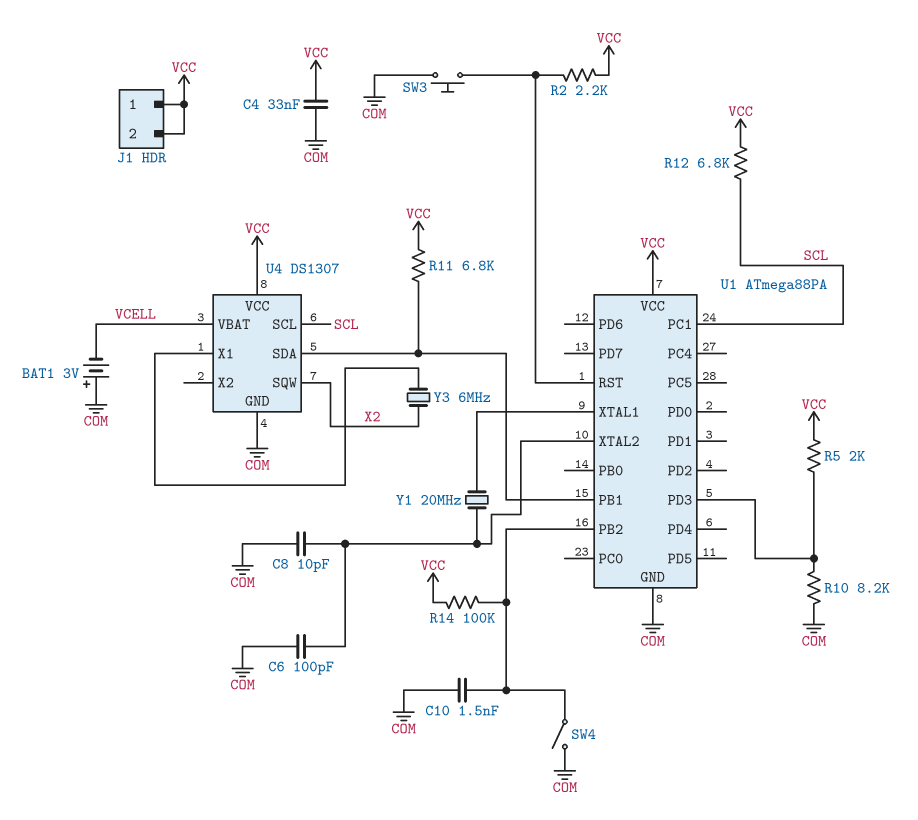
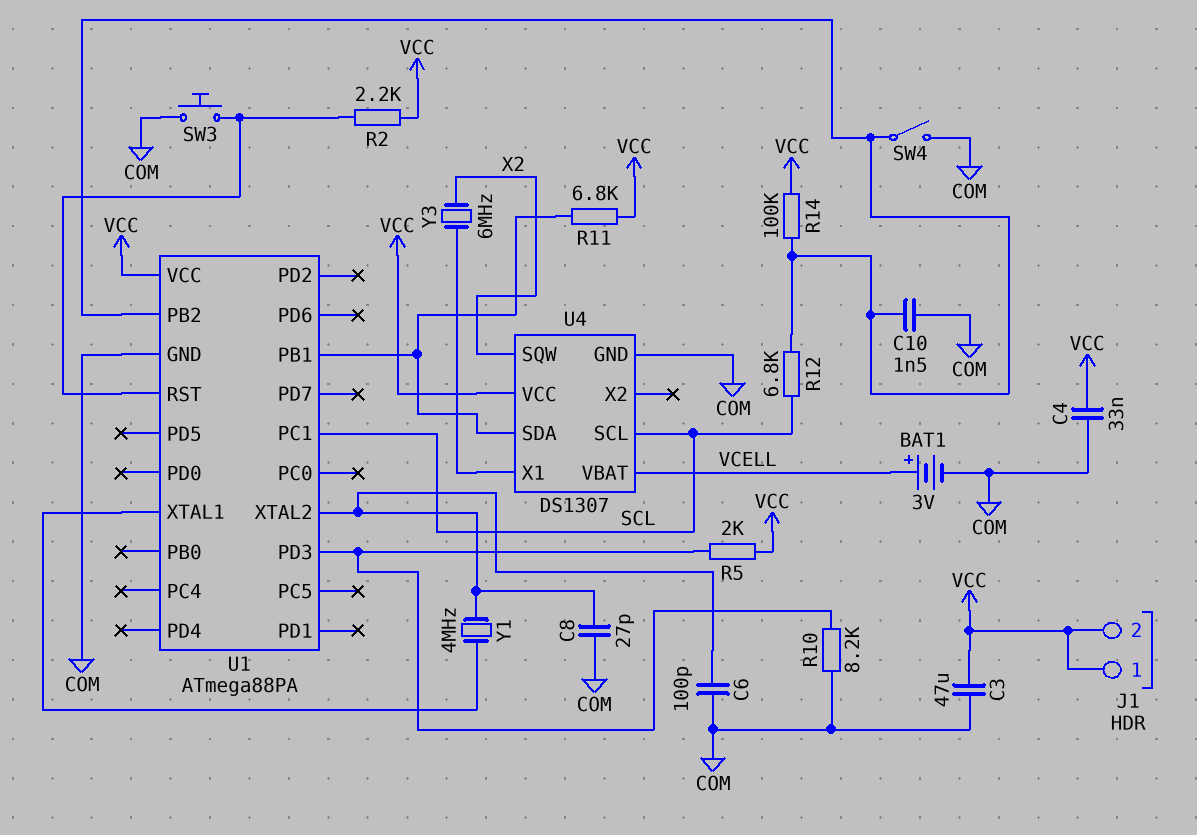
BAT1: 3V (plus COM, minus VCELL) -> 3V (plus VCELL, minus COM)
C3: none -> 47uF (COM, VCC)
C8: 10pF (COM, U1/XTAL2) -> 27pF (COM, U1/XTAL2)
R12: 6.8k (SCL, VCC) -> 6.8k (SCL, U1/PB2)
Y1: 20MHz (U1/XTAL1, U1/XTAL2) -> 4MHz (U1/XTAL1, U1/XTAL2)

